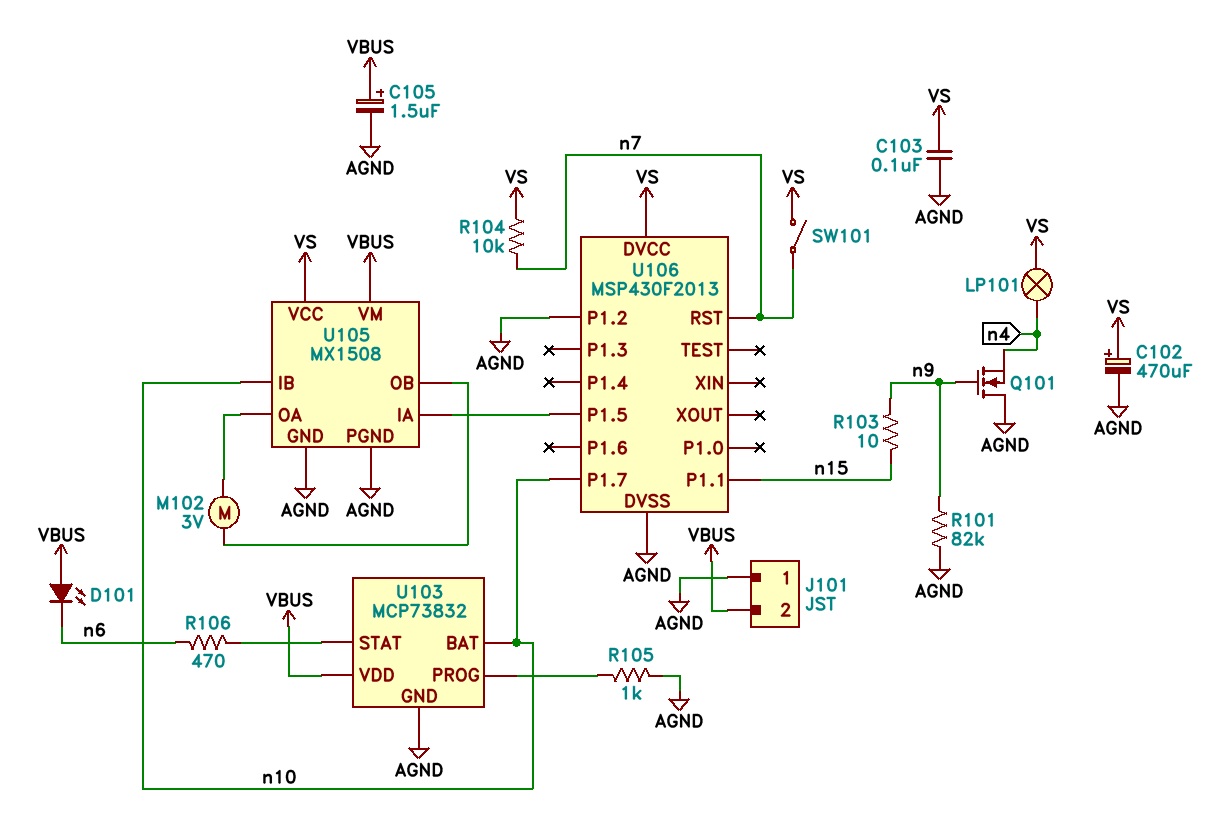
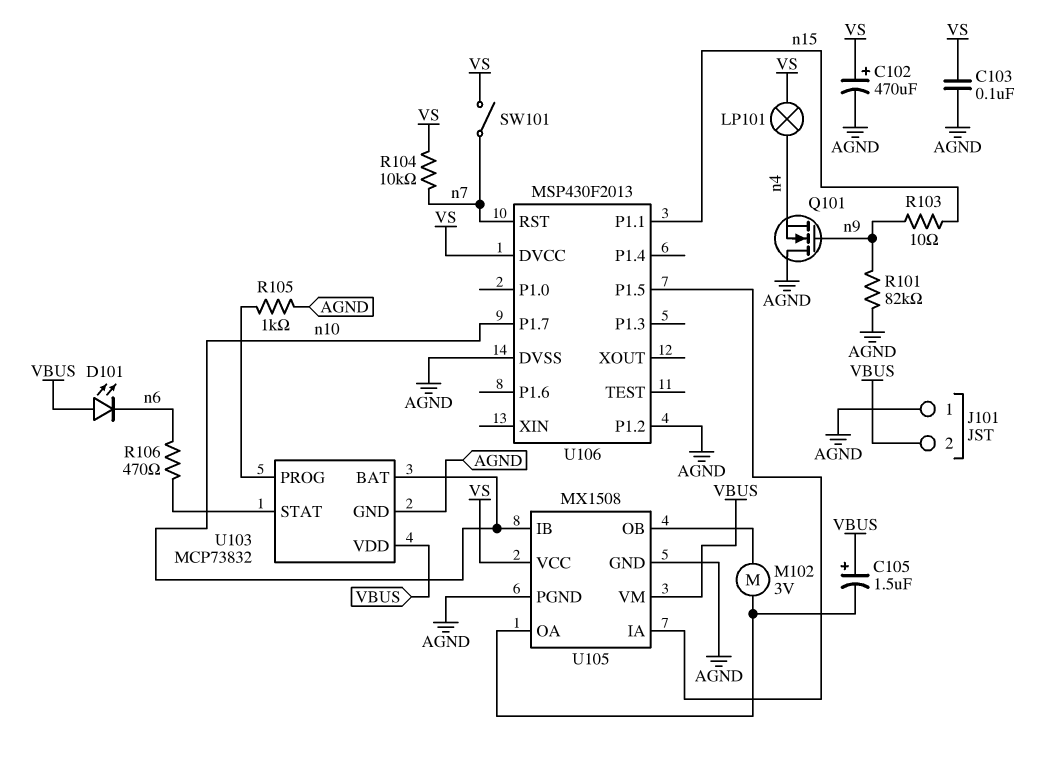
C105: 1.5uF (plus VBUS, minus AGND) -> 1.5uF (plus VBUS, minus U105/OA)

